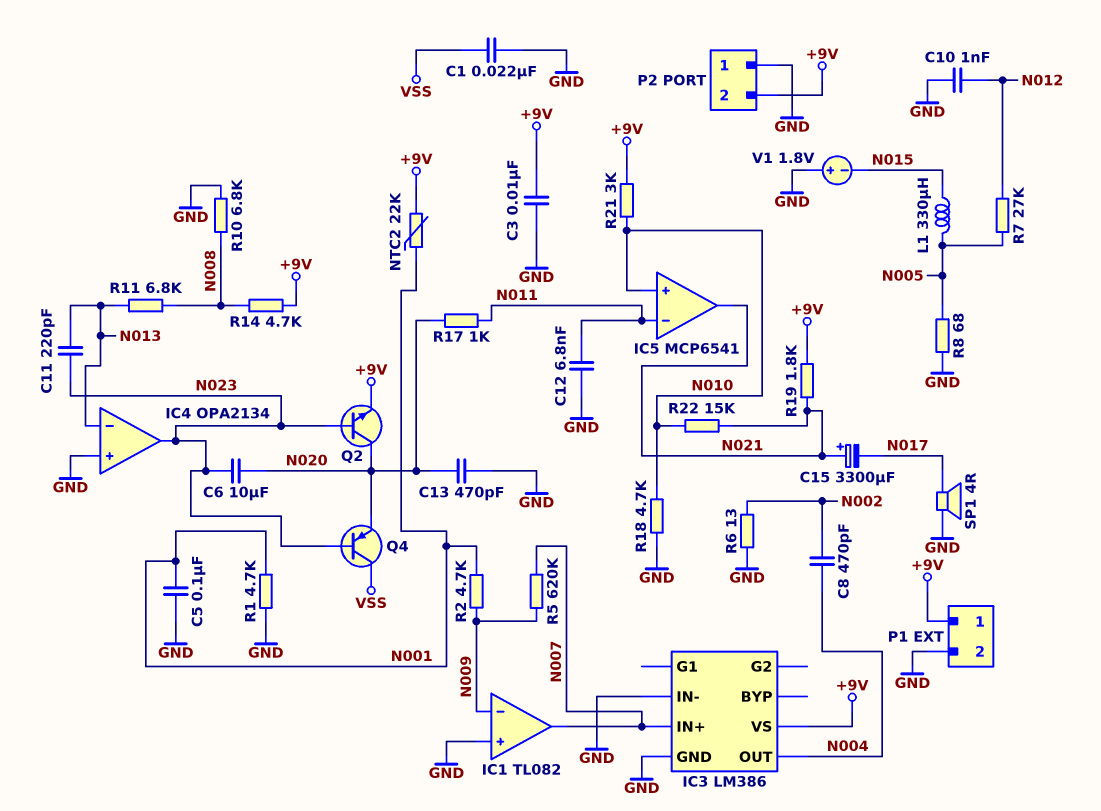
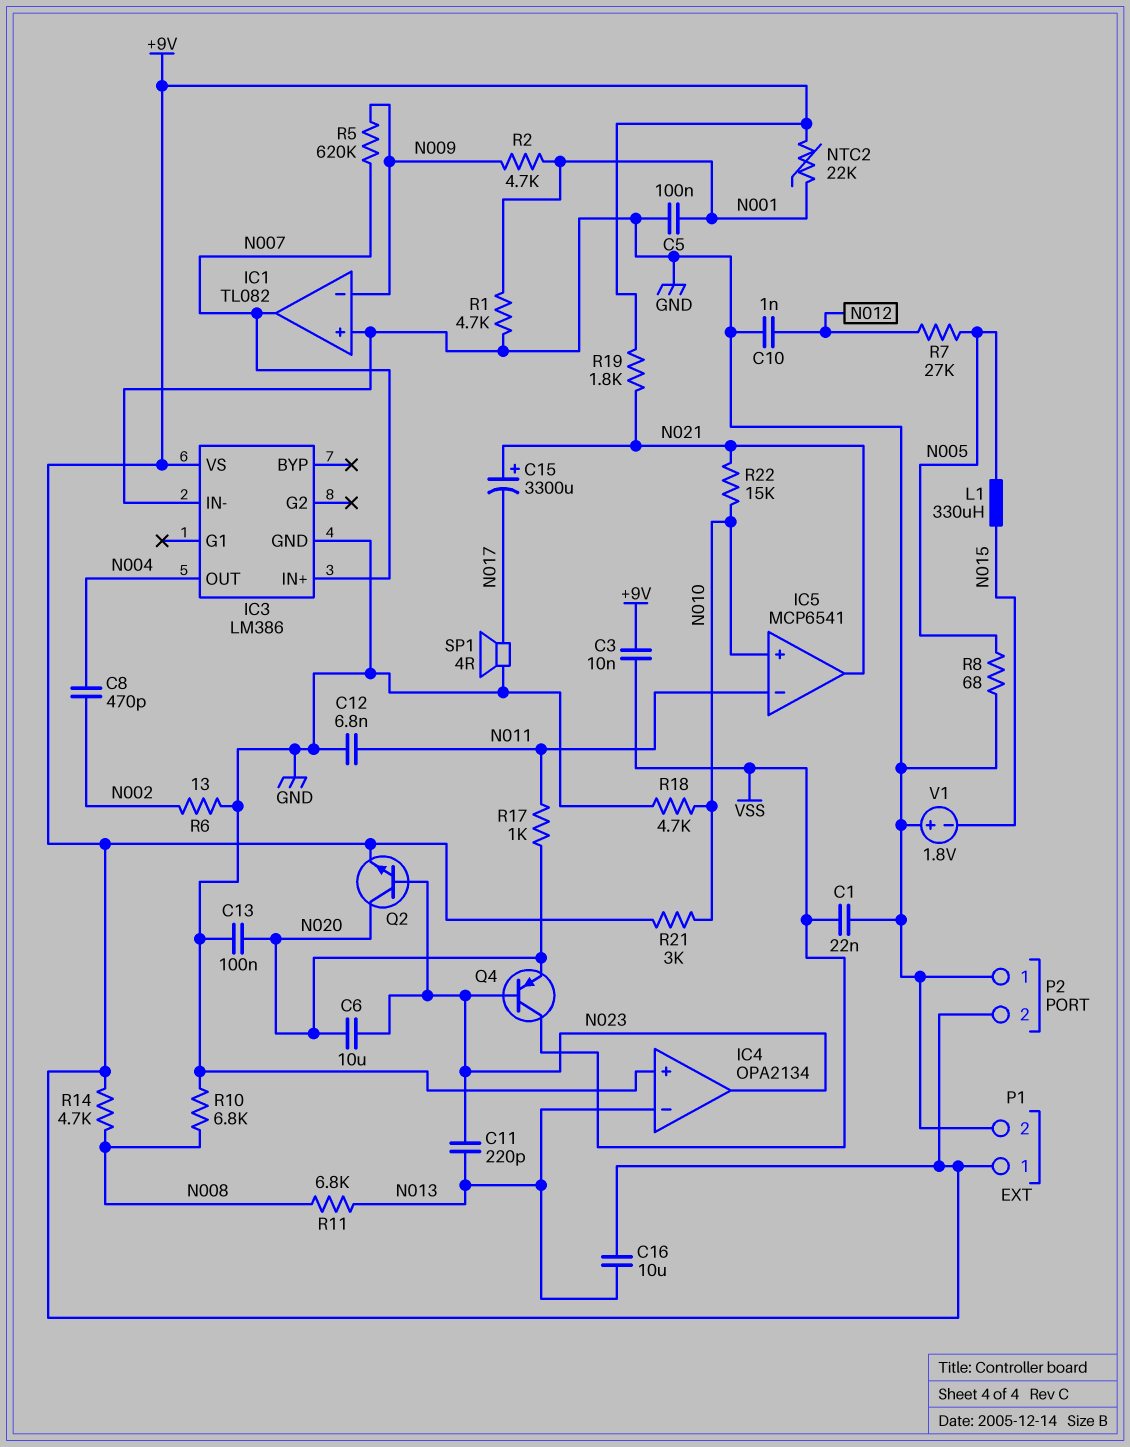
C3: 10nF (+9V, GND) -> 10nF (+9V, VSS)
C13: 470pF (GND, N020) -> 100nF (GND, N020)
C16: none -> 10uF (+9V, N013)

